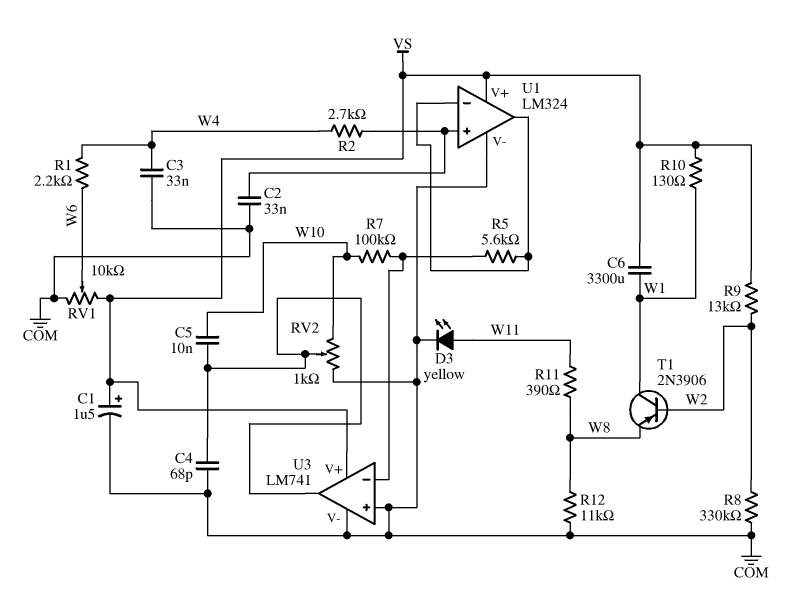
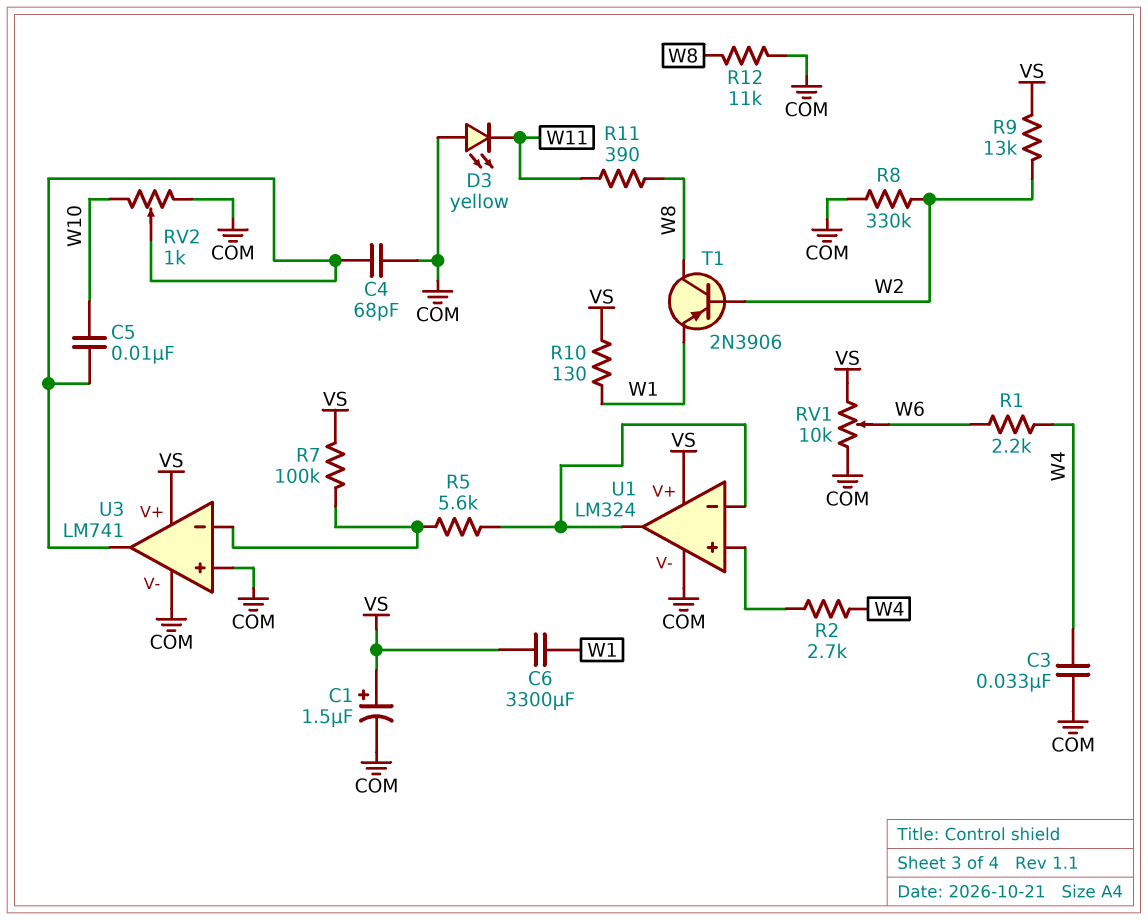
C2: 33nF (COM, U1/in+) -> none
D3: LED yellow (A W11, K COM) -> LED yellow (A COM, K W11)
R7: 100k (U3/in-, W10) -> 100k (U3/in-, VS)
T1: PNP 2N3906 (B W2, C W1, E W8) -> PNP 2N3906 (B W2, C W8, E W1)

